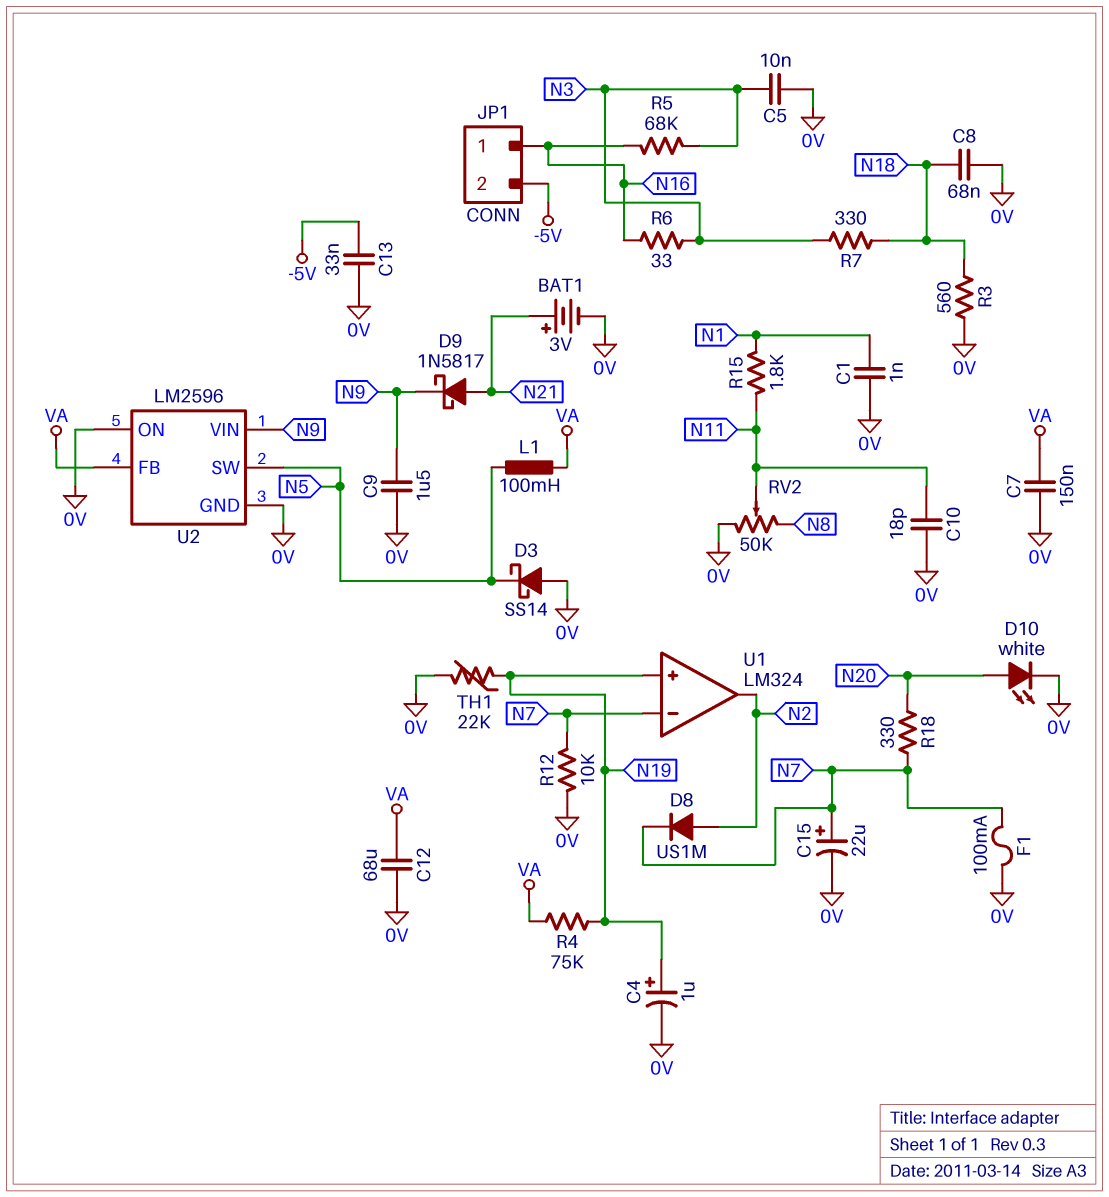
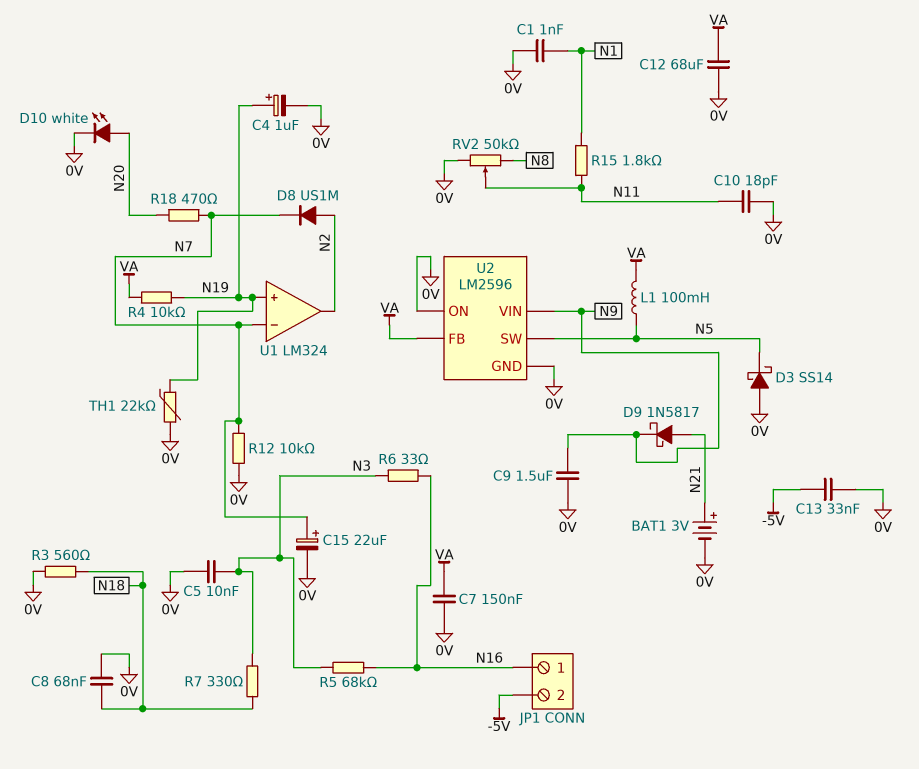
F1: 100mA (0V, N7) -> none
R4: 75k (N19, VA) -> 10k (N19, VA)
R18: 330 (N7, N20) -> 470 (N7, N20)

